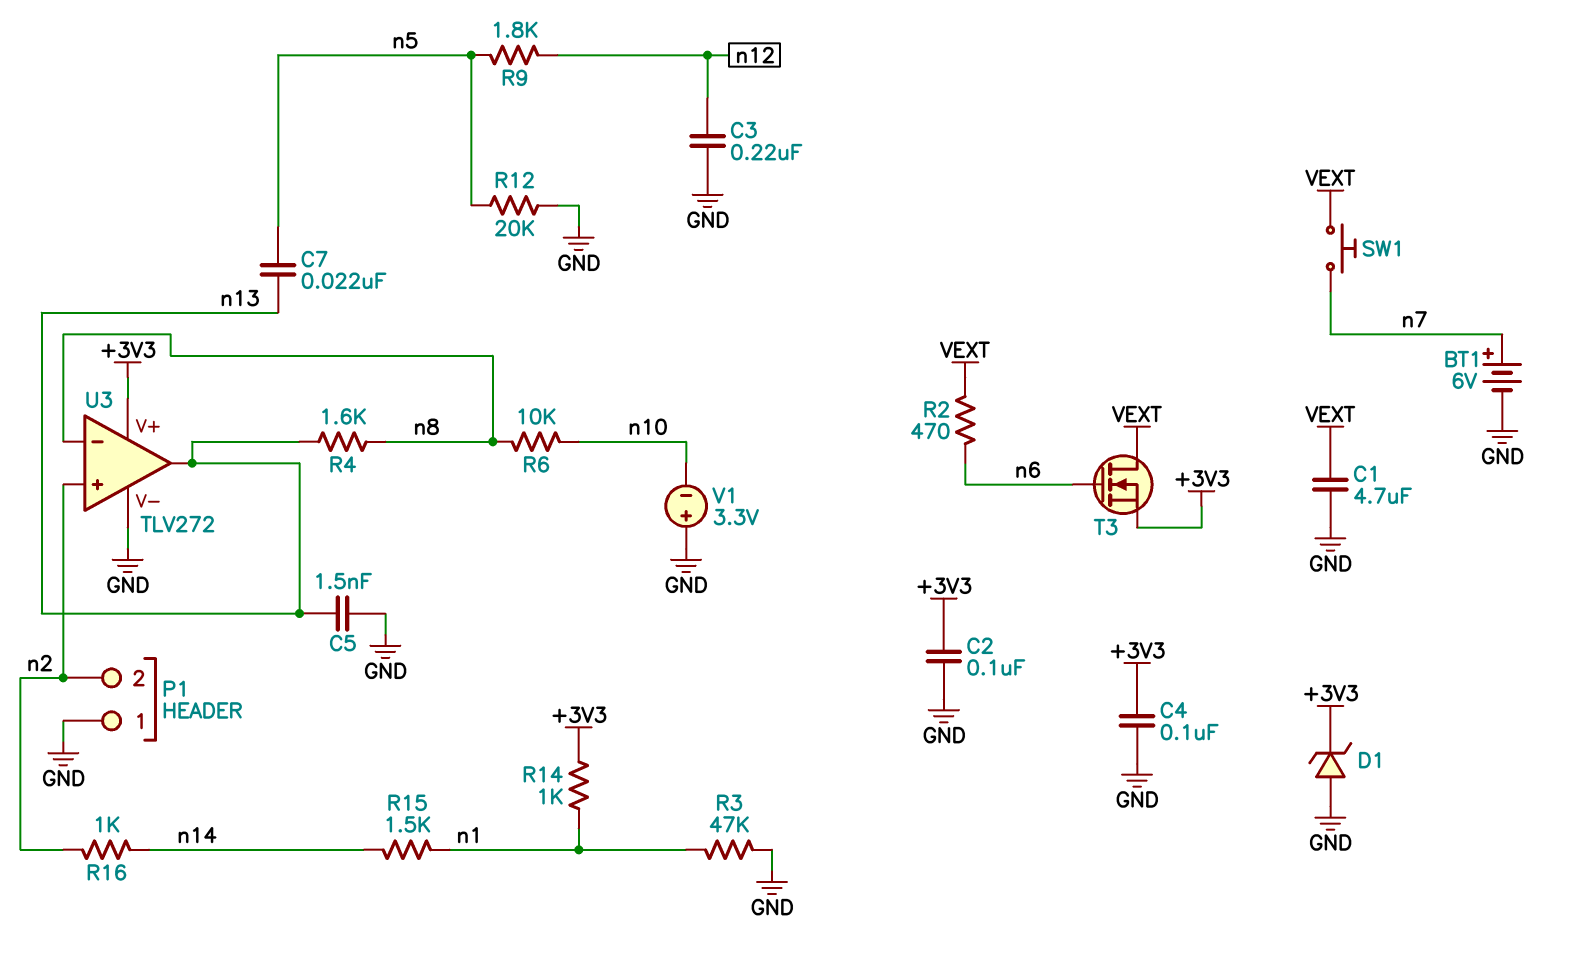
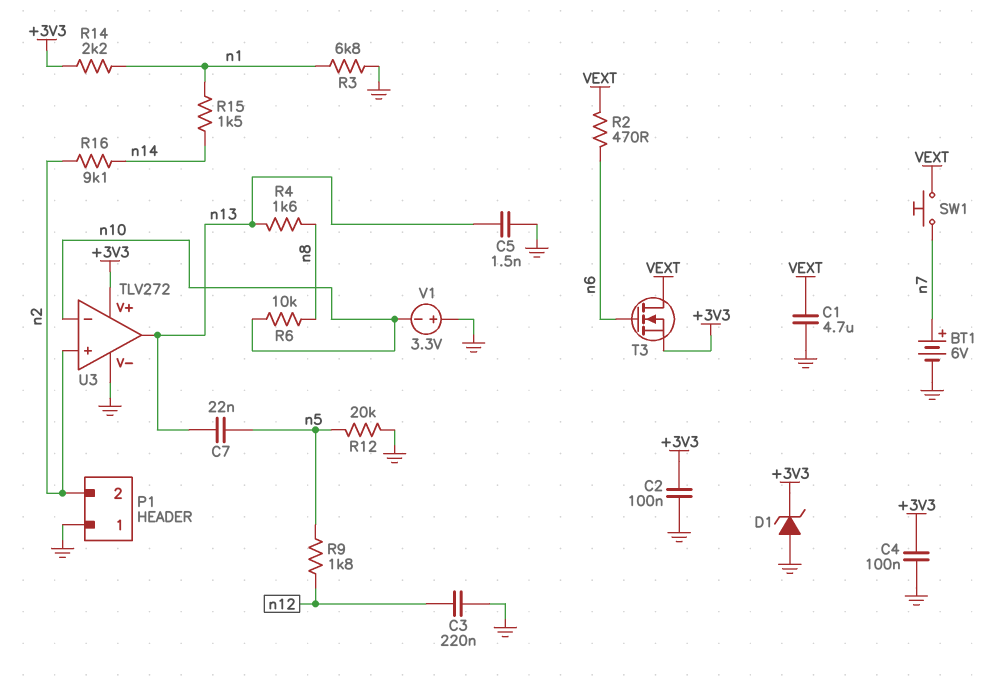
R3: 47k (GND, n1) -> 6.8k (GND, n1)
R14: 1k (+3V3, n1) -> 2.2k (+3V3, n1)
R16: 1k (n2, n14) -> 9.1k (n2, n14)
U3 pin in-: n8 -> n10

